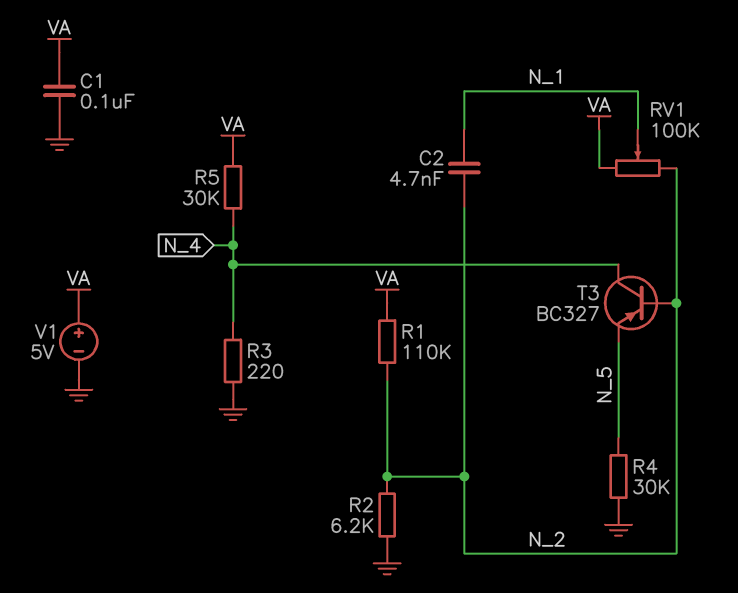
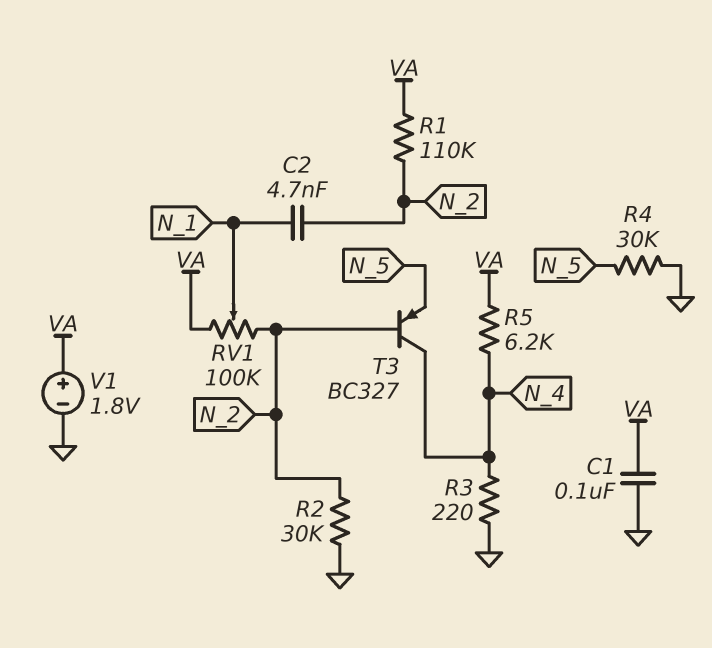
R2: 6.2k (GND, N_2) -> 30k (GND, N_2)
R5: 30k (N_4, VA) -> 6.2k (N_4, VA)
V1: 5V (plus VA, minus GND) -> 1.8V (plus VA, minus GND)

